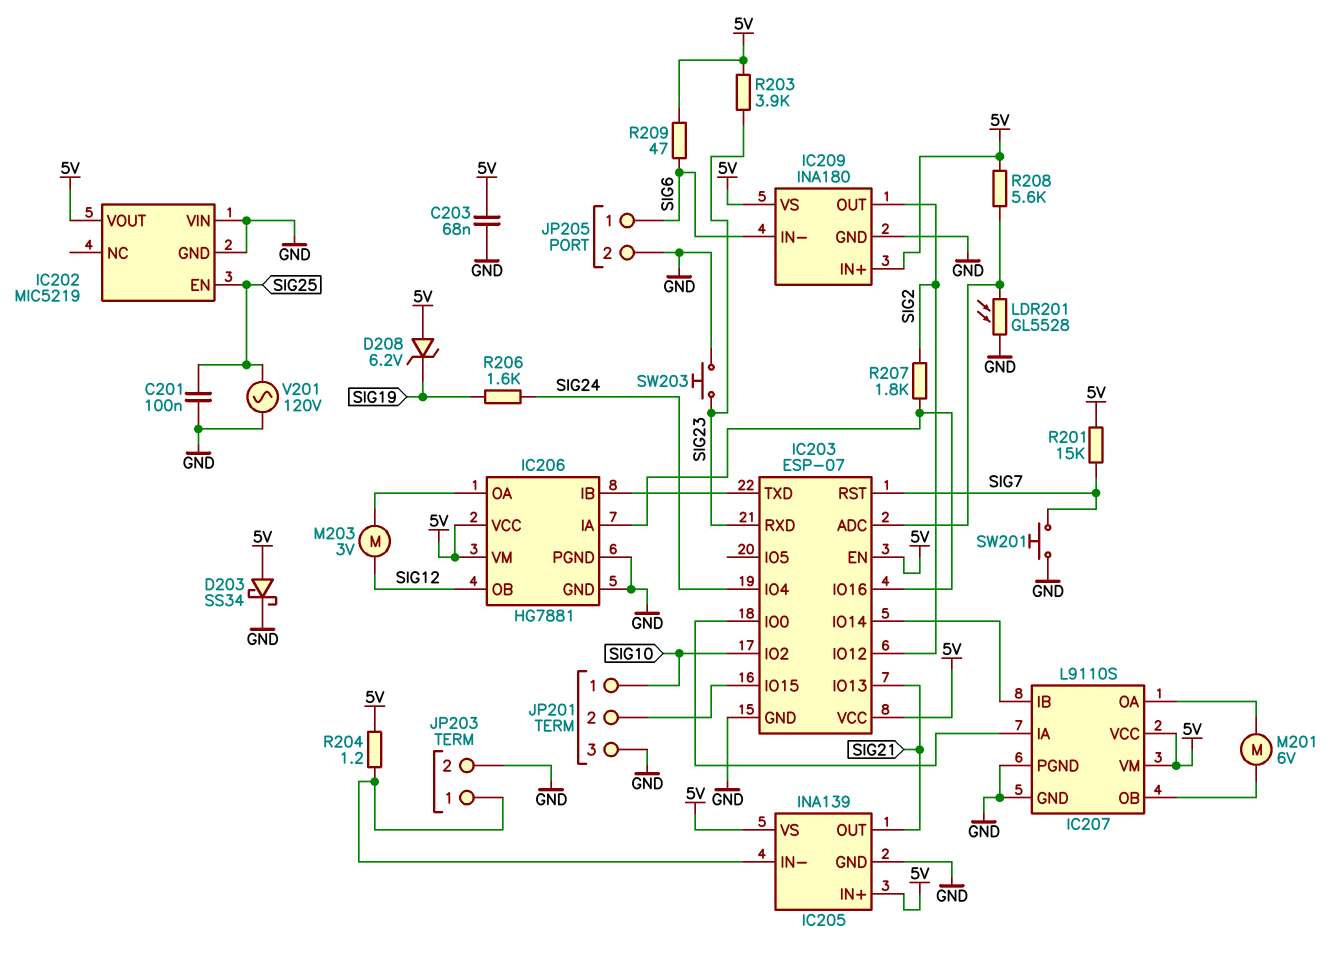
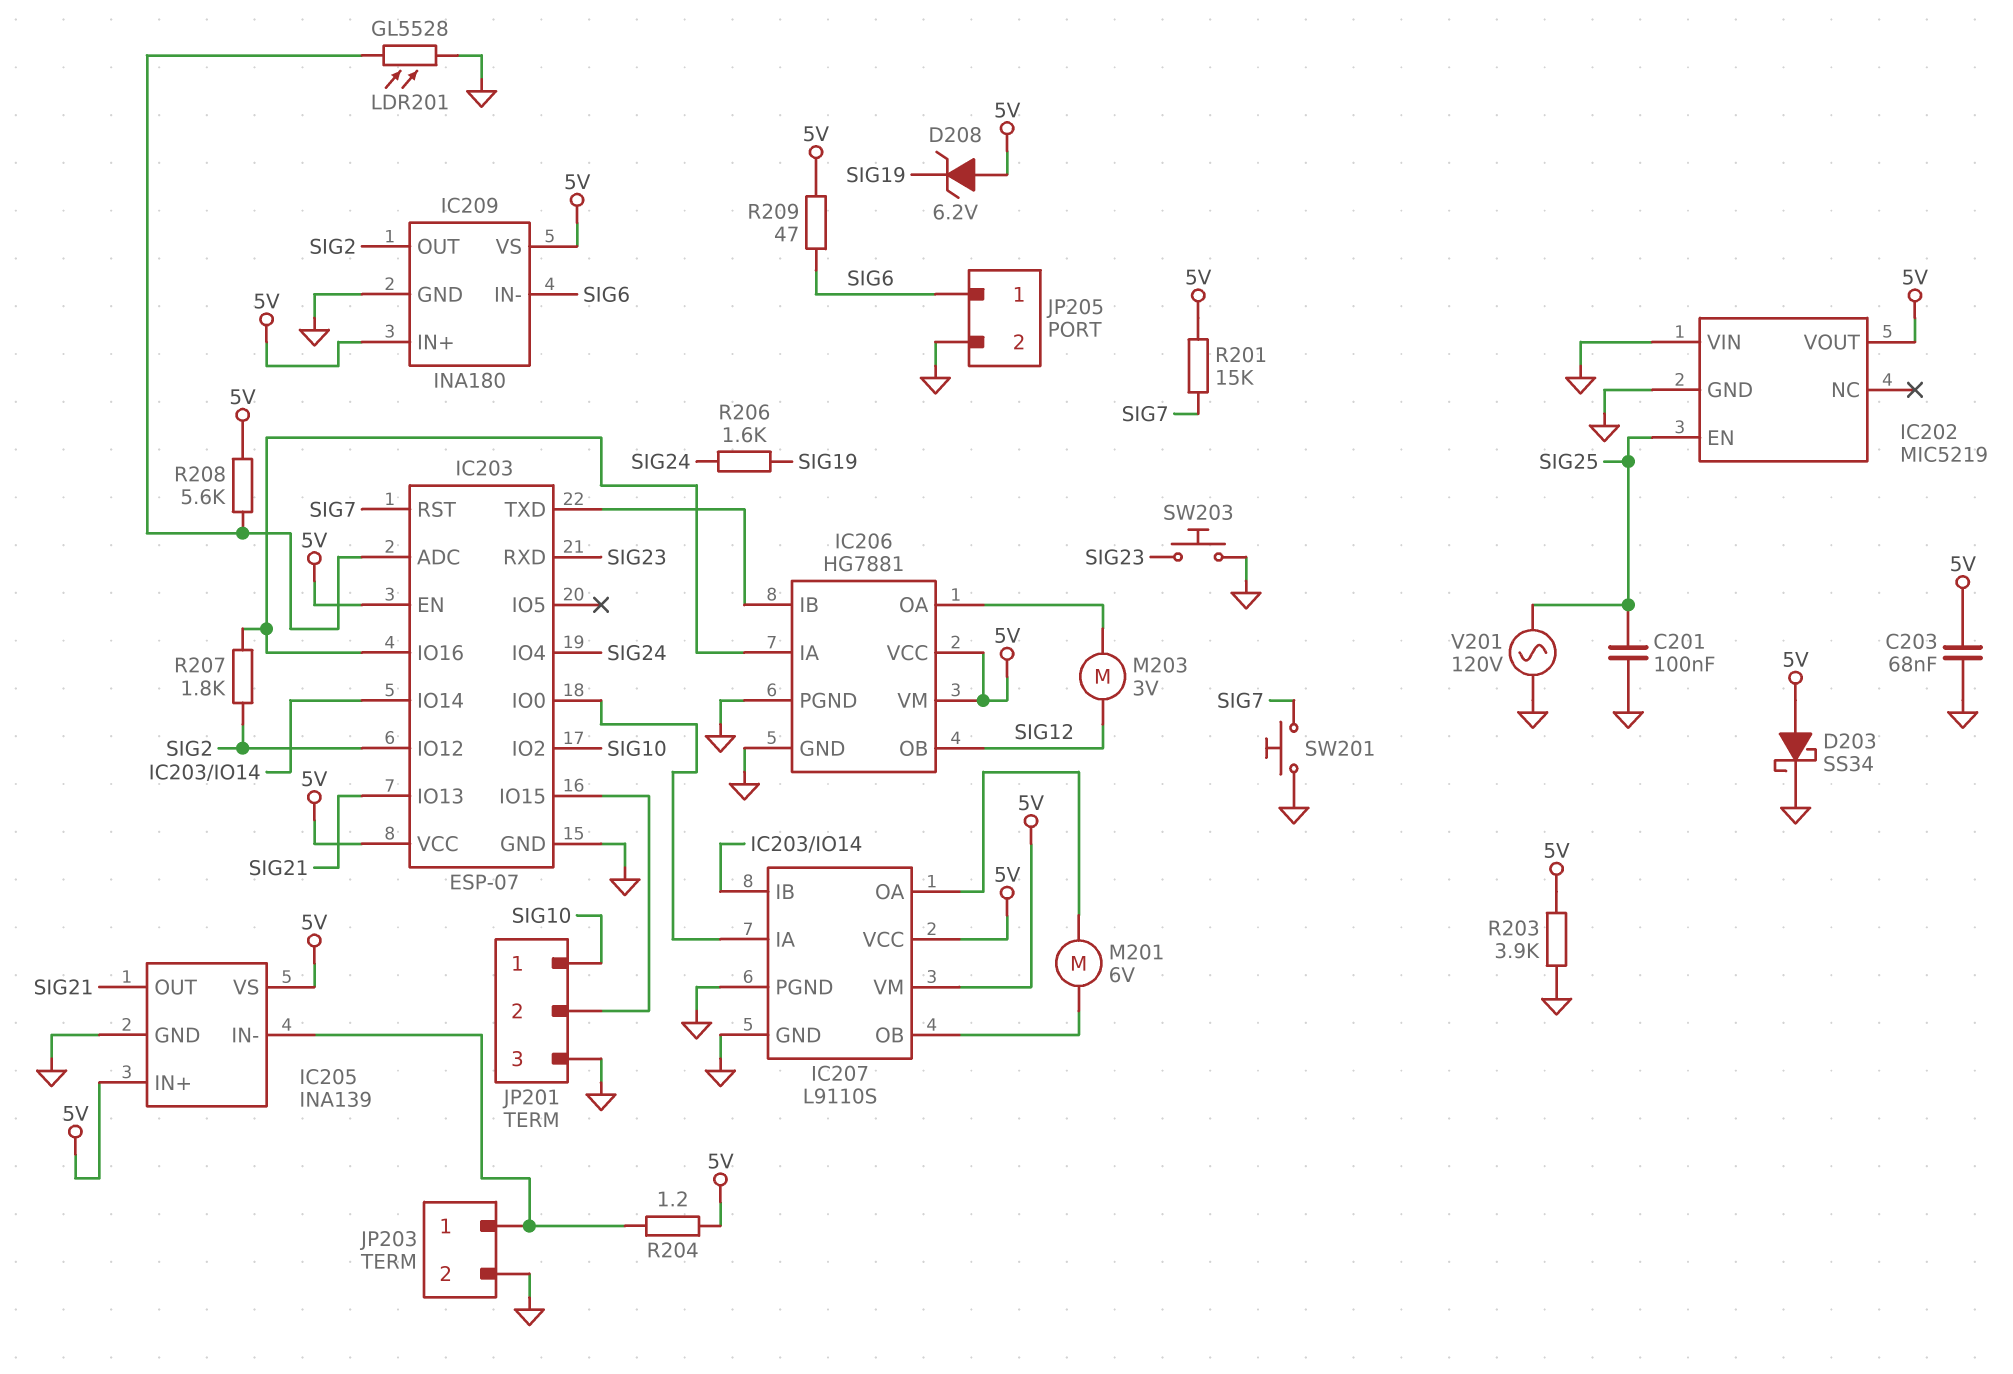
R203: 3.9k (5V, SIG23) -> 3.9k (5V, GND)

